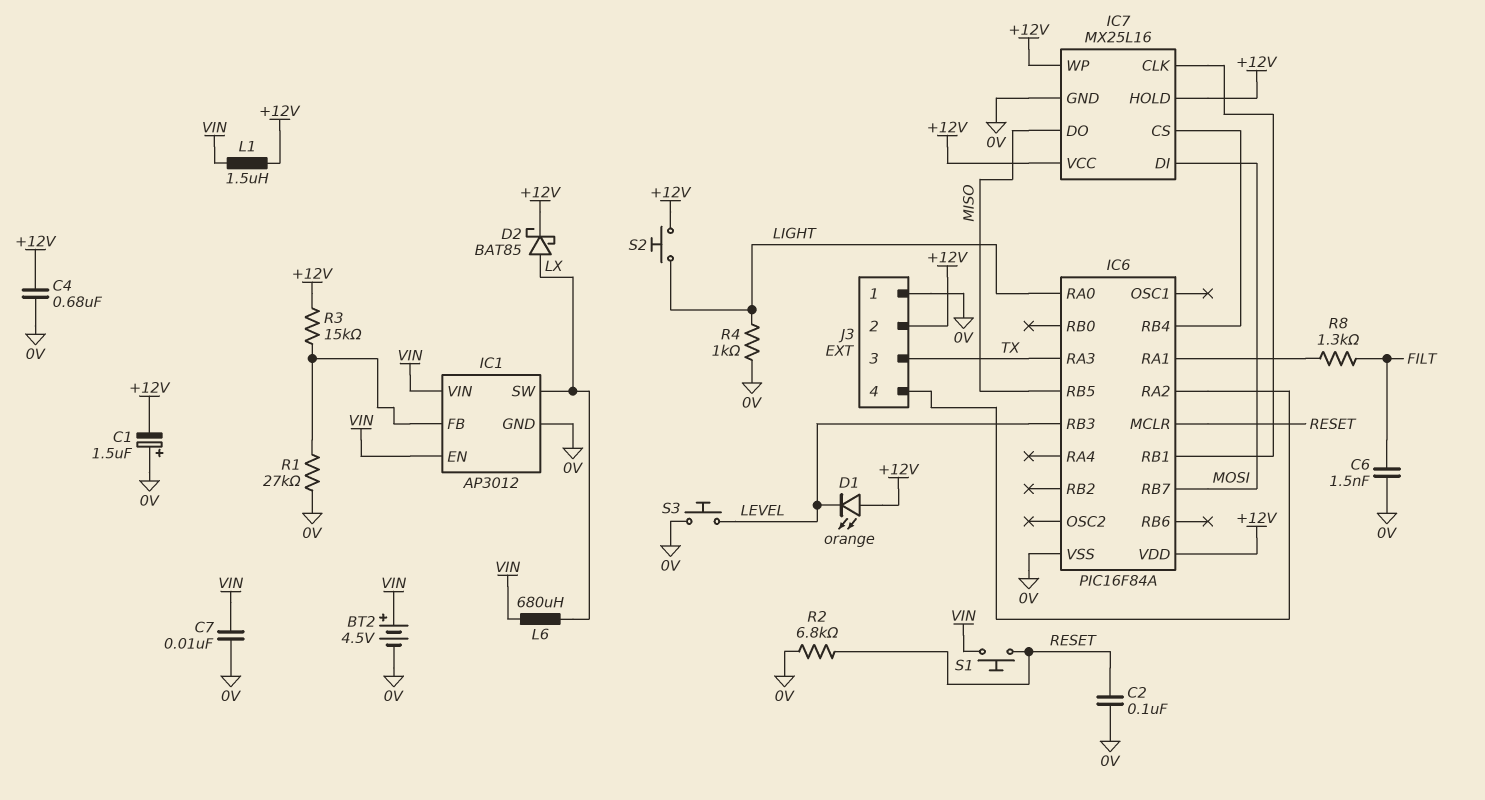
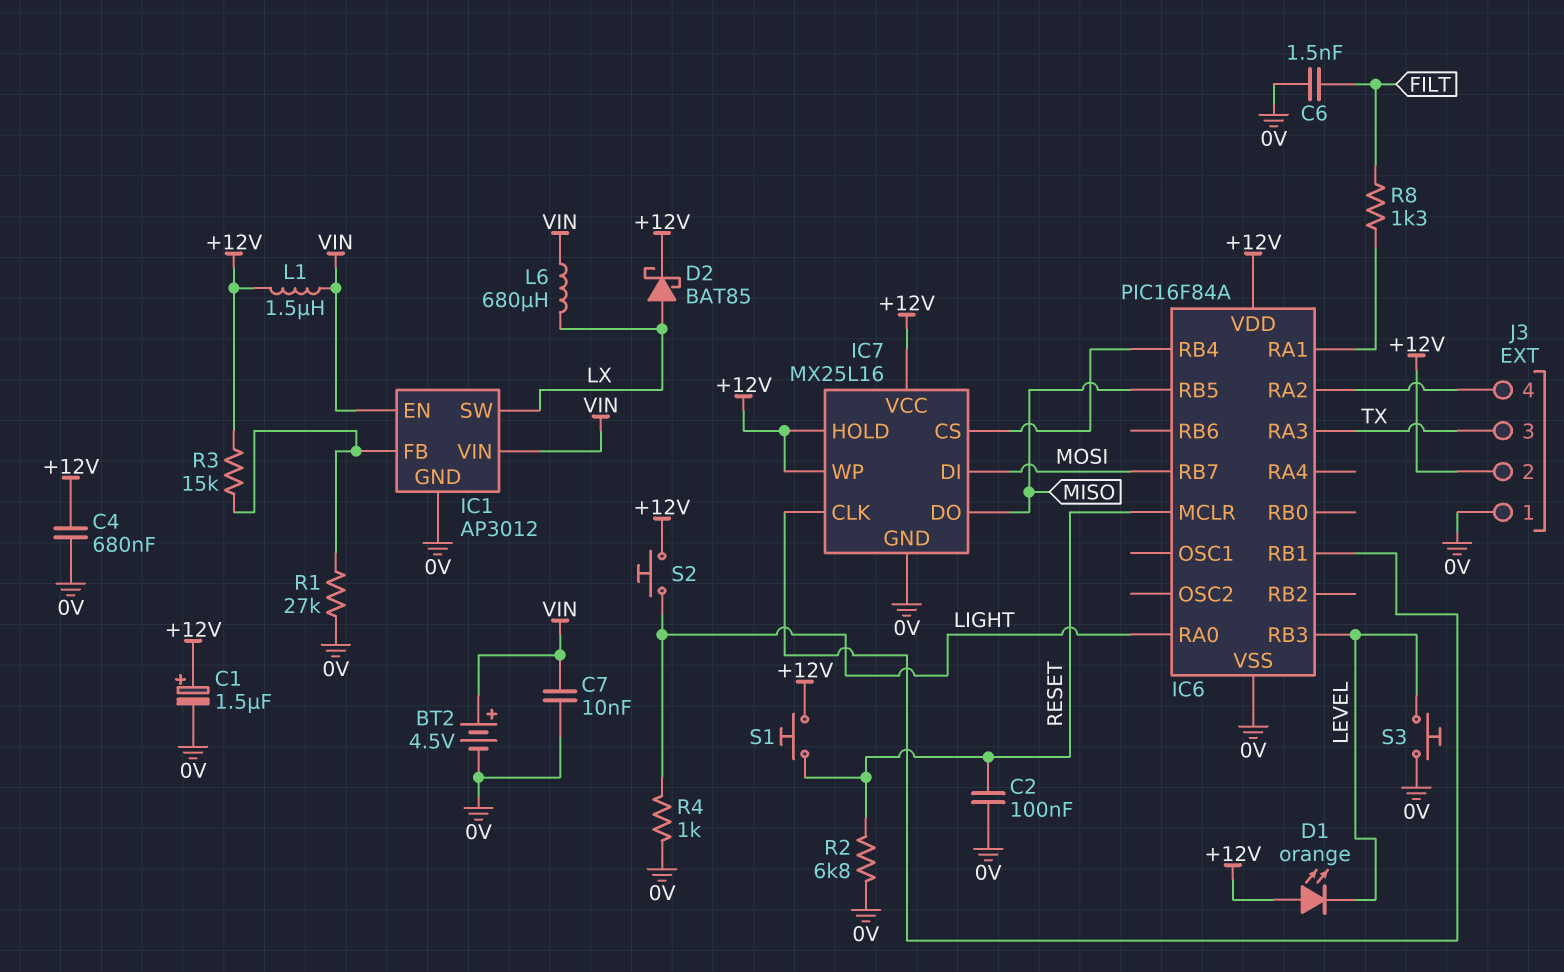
C1: 1.5uF (plus 0V, minus +12V) -> 1.5uF (plus +12V, minus 0V)
S1: button (RESET, VIN) -> button (+12V, RESET)

